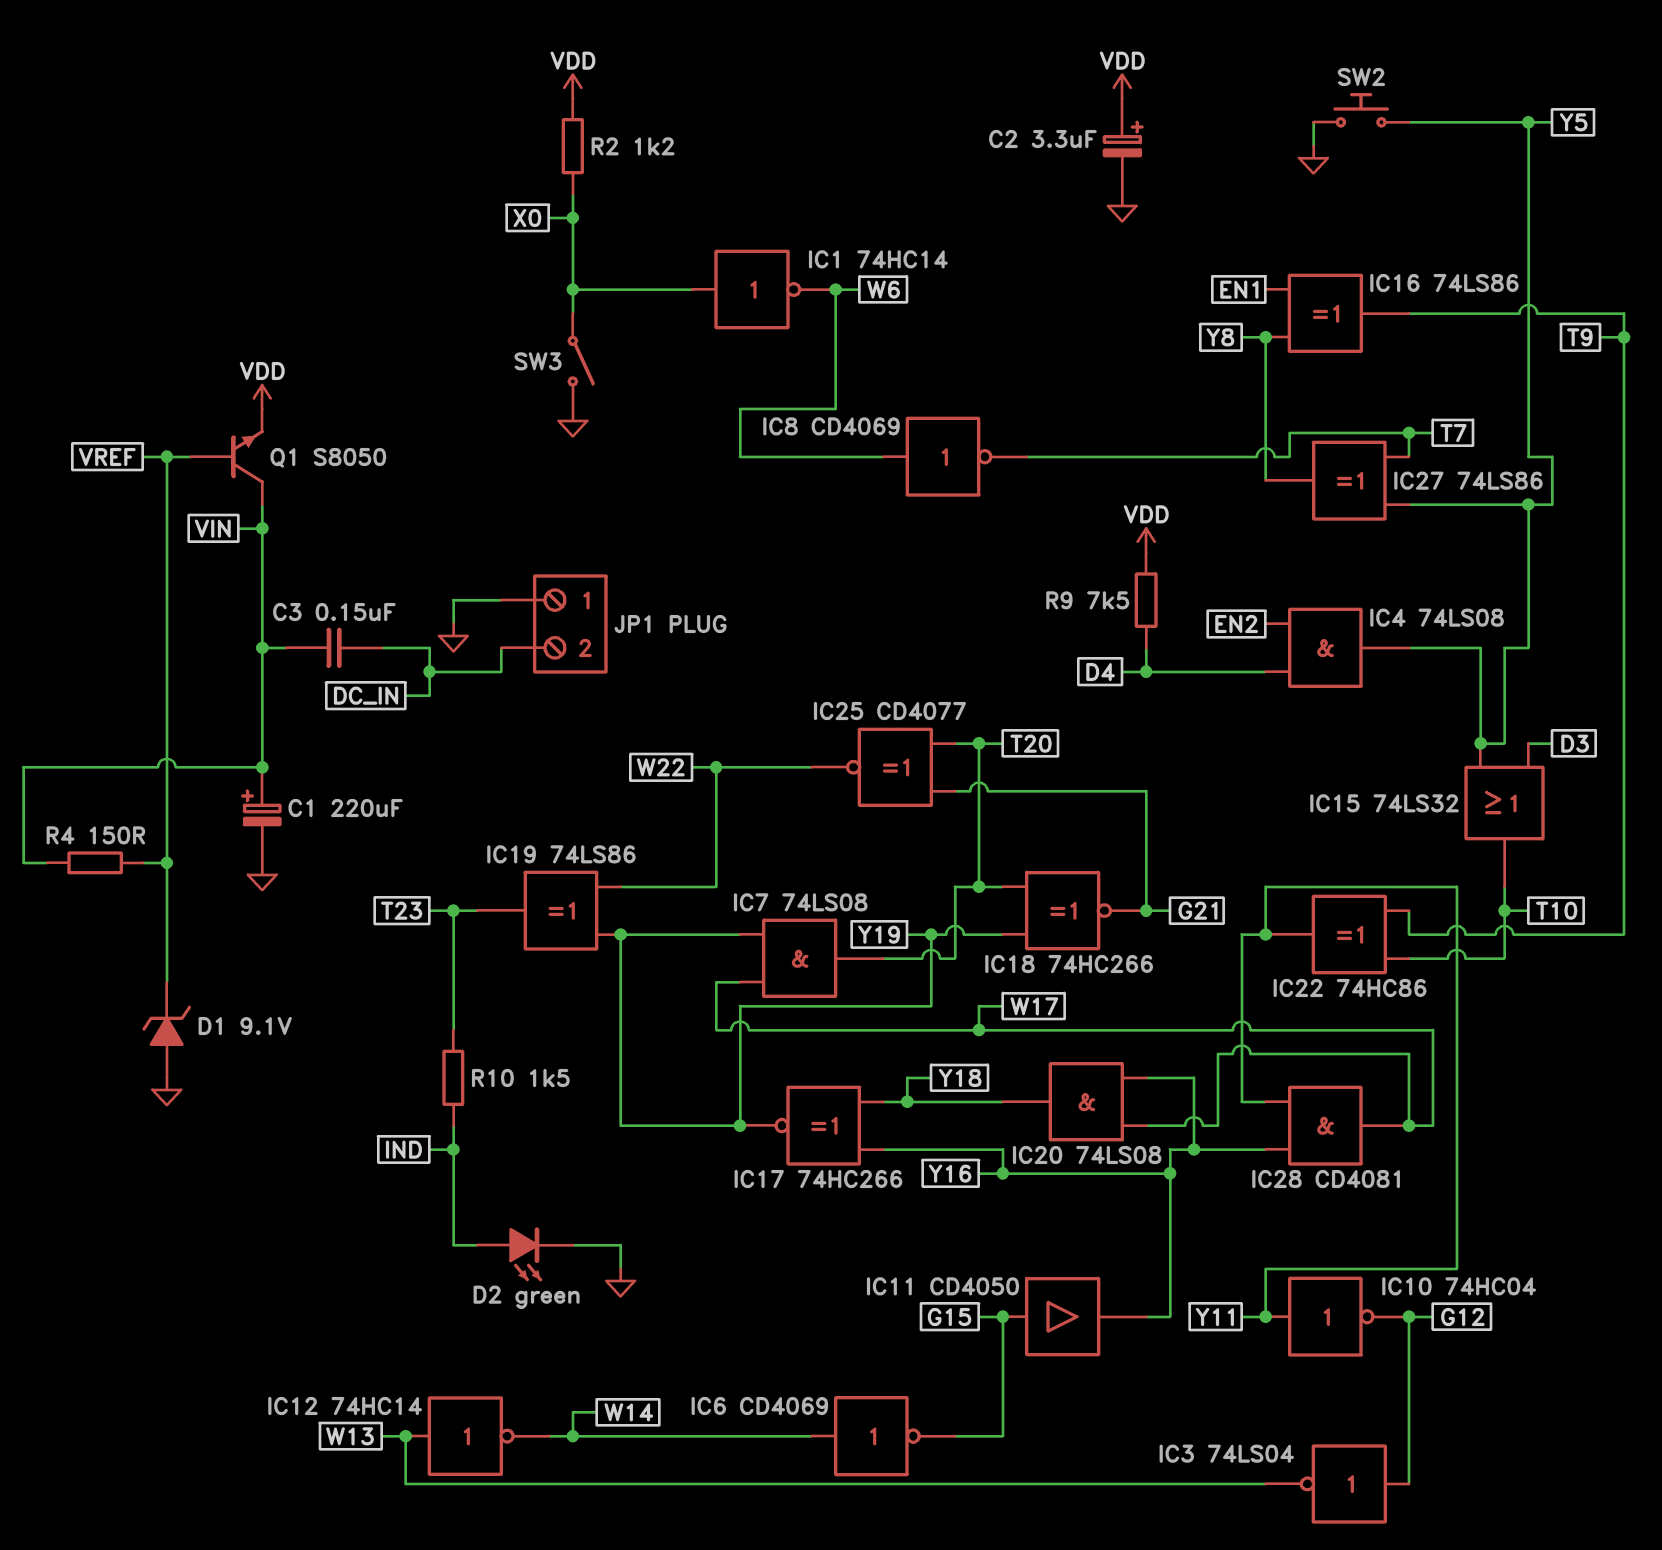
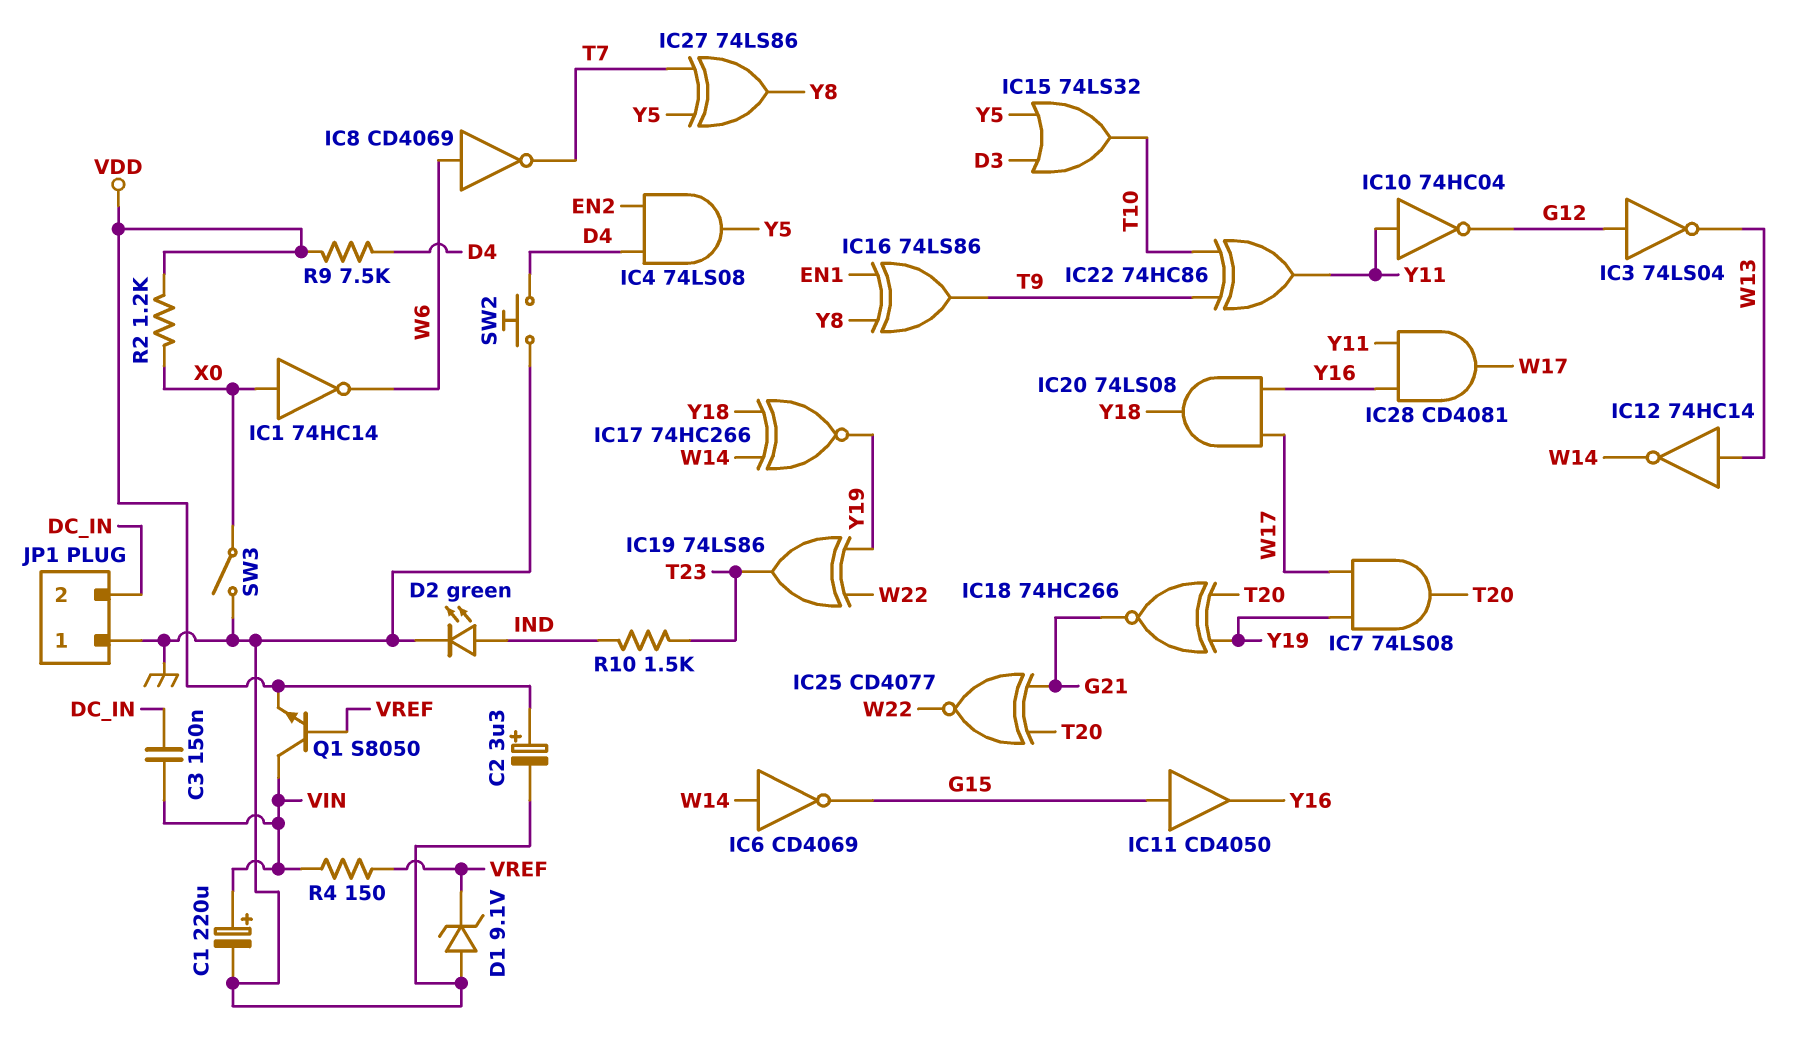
IC17: XNOR 74HC266 (in Y16, in Y18, out Y19) -> XNOR 74HC266 (in W14, in Y18, out Y19)
SW2: button (GND, Y5) -> button (D4, GND)

